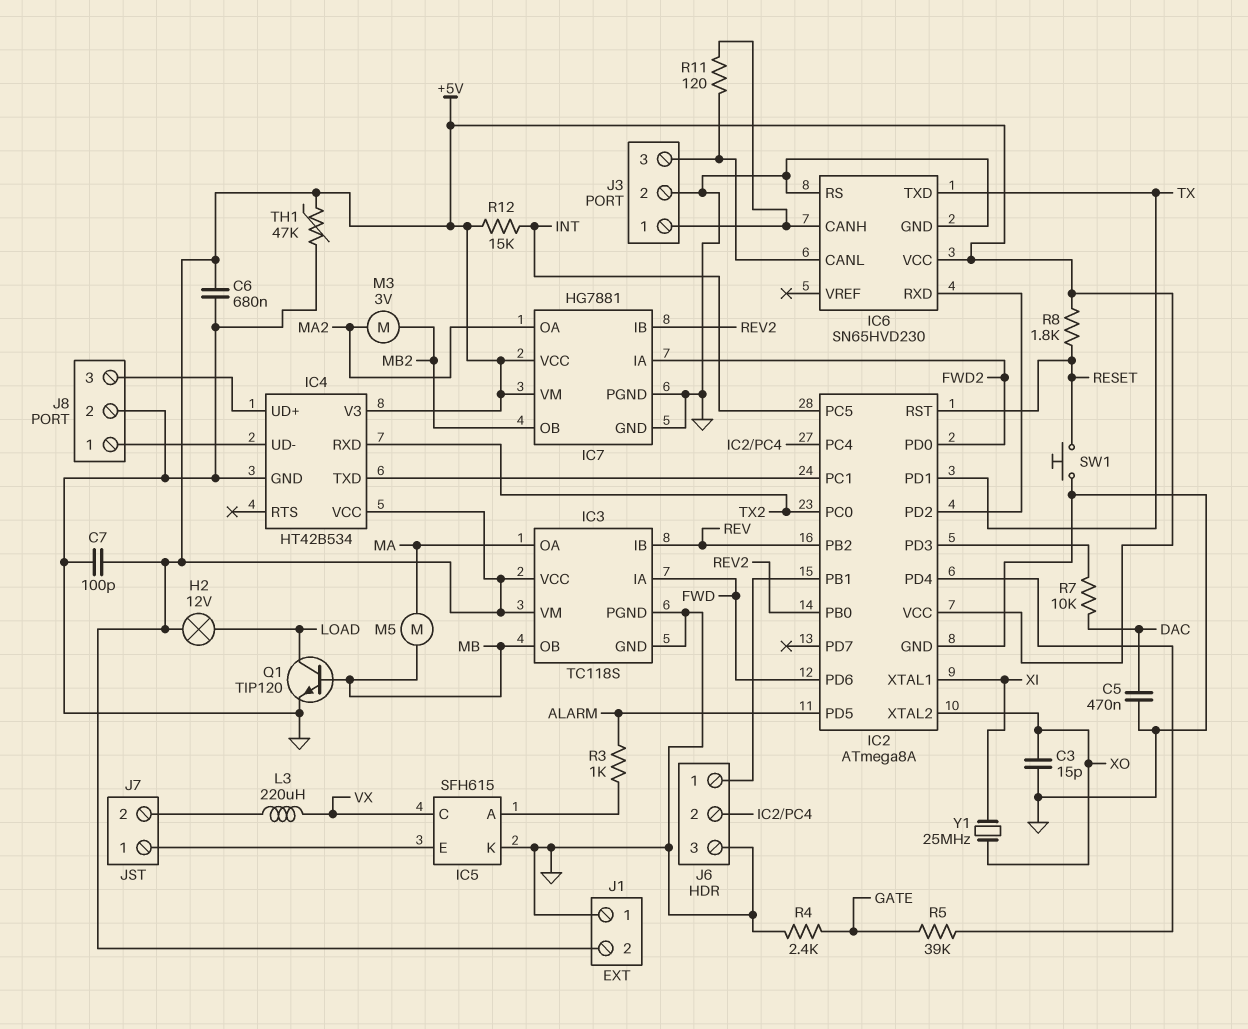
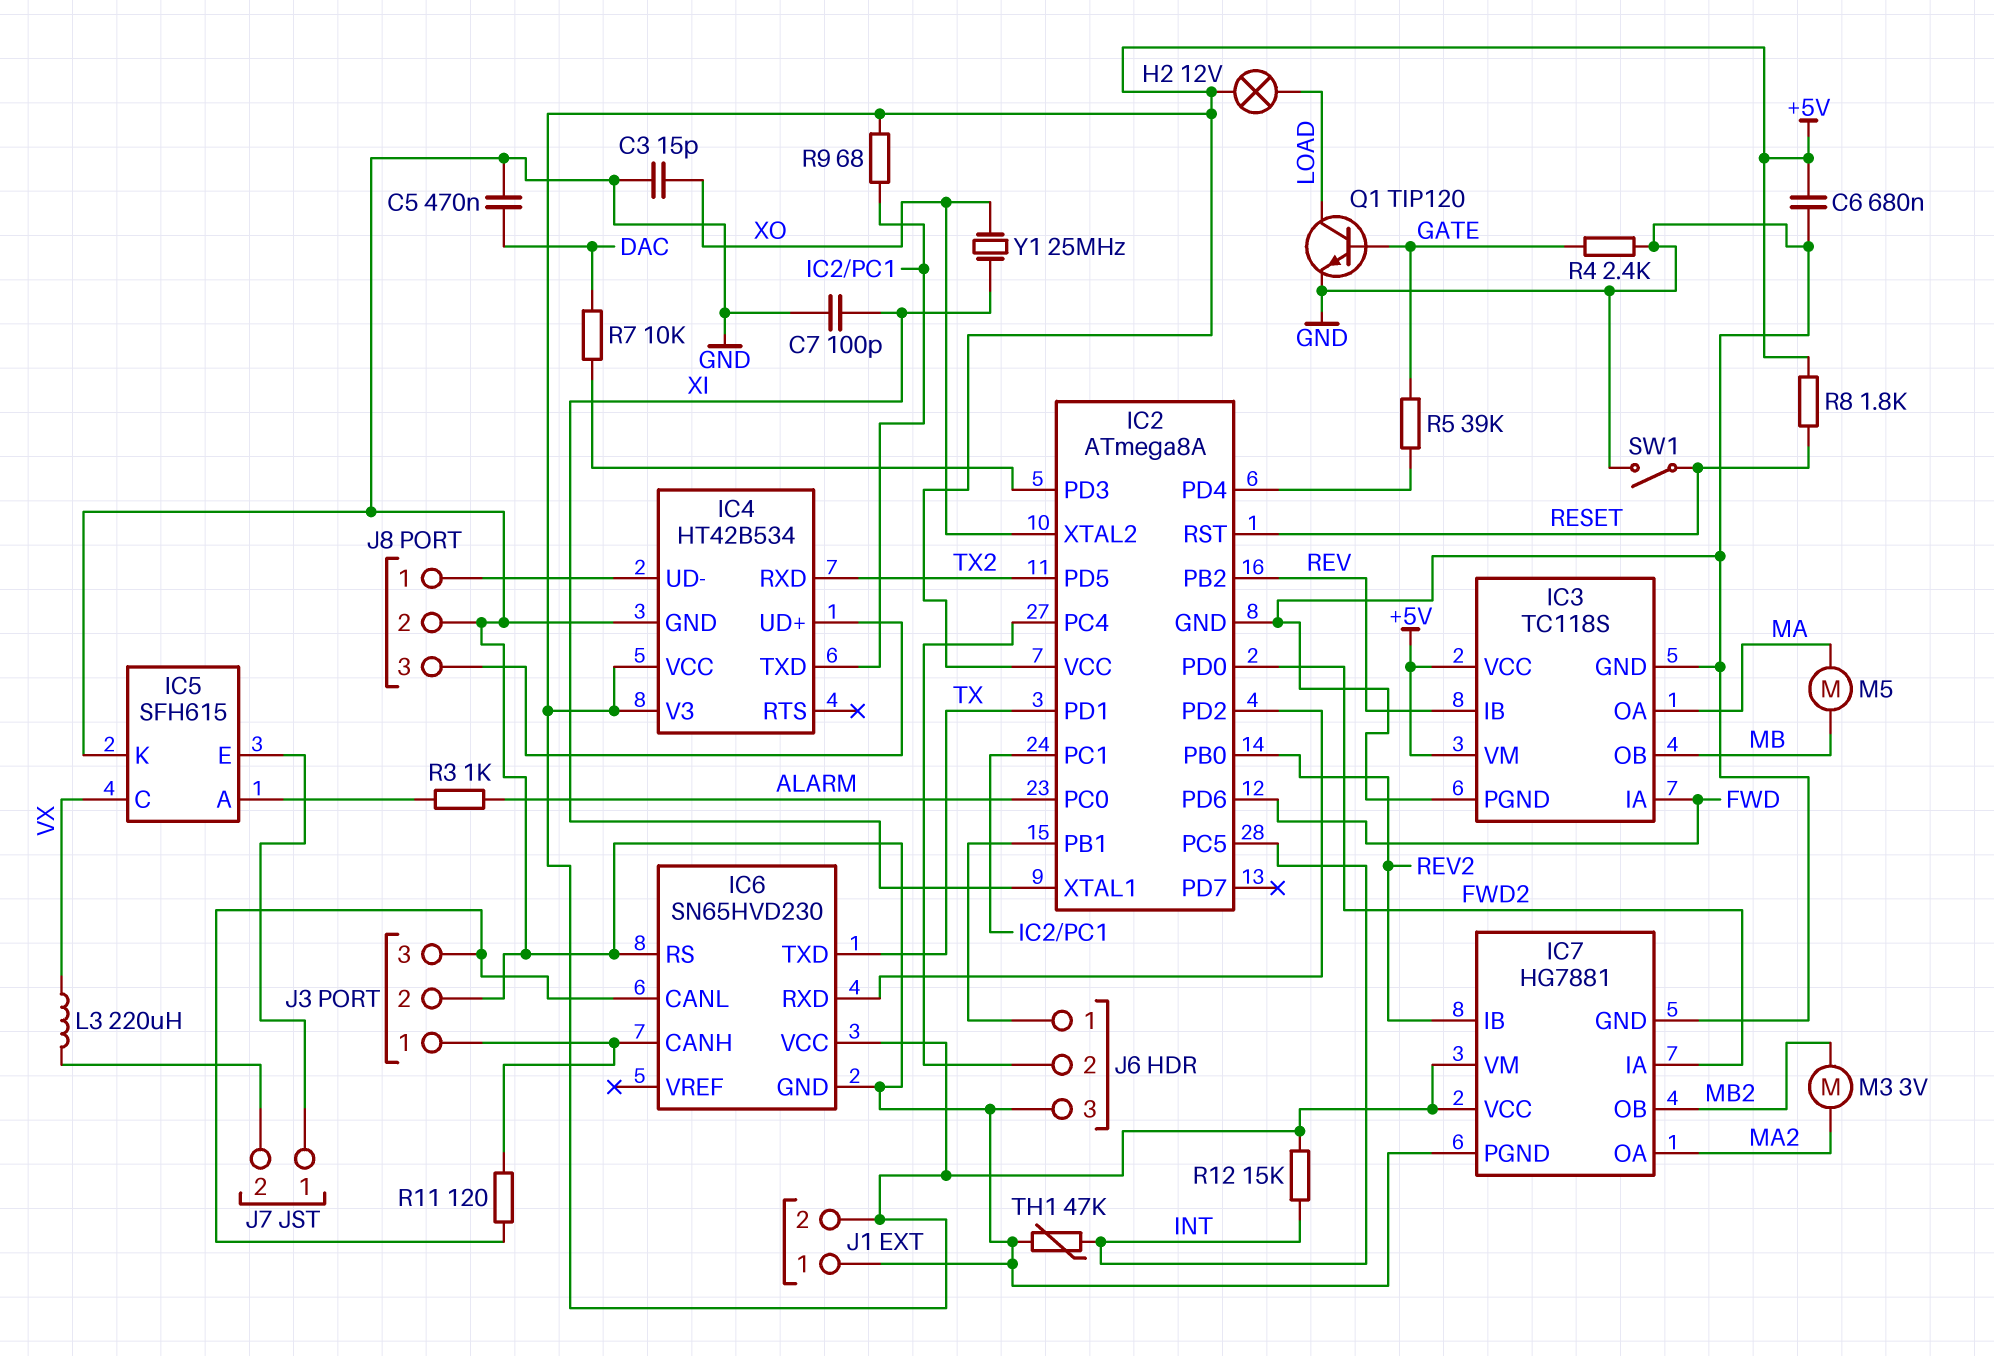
C7: 100pF (+5V, GND) -> 100pF (GND, XI)
IC2 pin PC0: TX2 -> ALARM
IC2 pin PD5: ALARM -> TX2
Q1: NPN TIP120 (B MB, C LOAD, E GND) -> NPN TIP120 (B GATE, C LOAD, E GND)
R9: none -> 68 (+5V, IC2/PC1)
SW1: button (GND, RESET) -> switch (GND, RESET)
TH1: 47k (+5V, GND) -> 47k (GND, INT)

